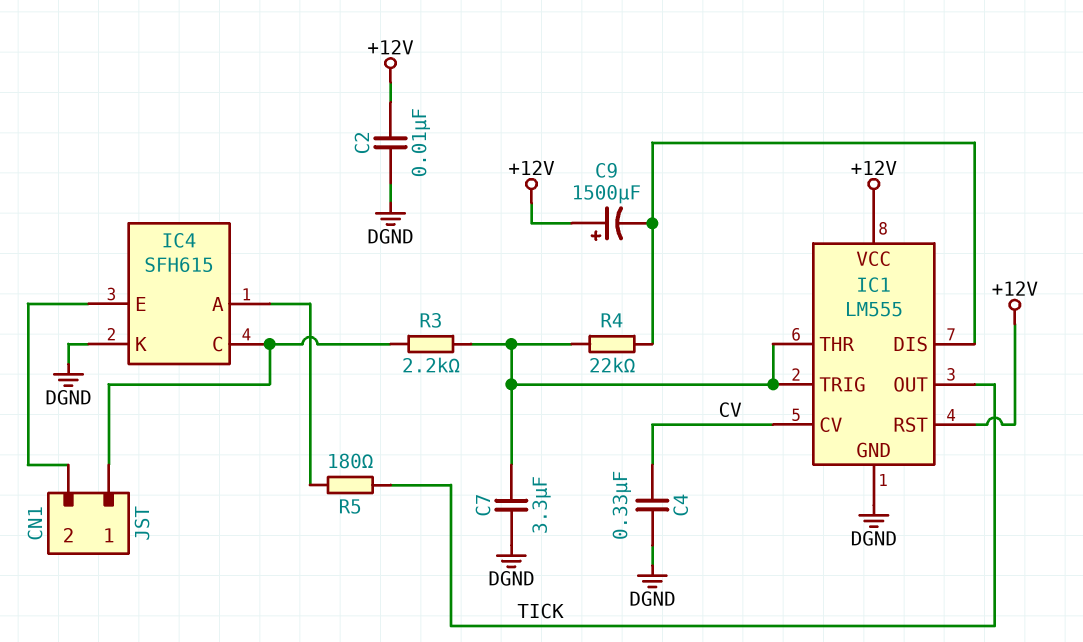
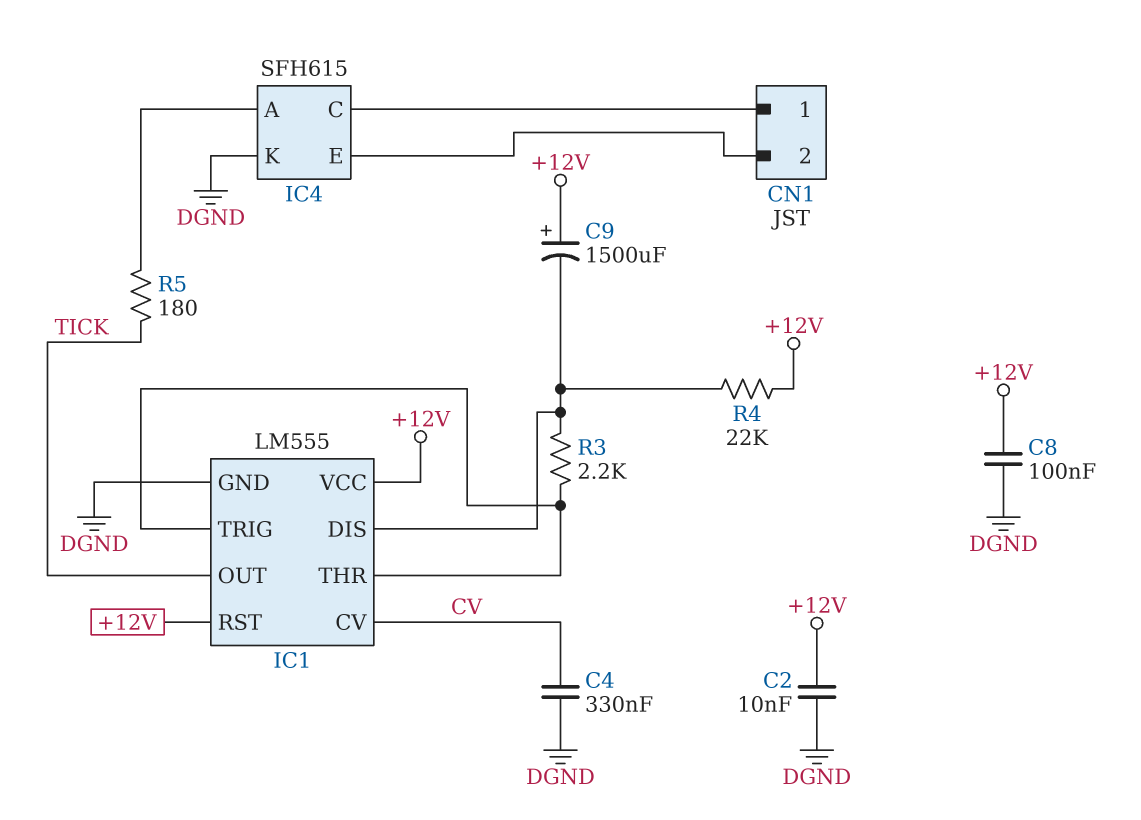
C7: 3.3uF (DGND, IC1/THR) -> none
C8: none -> 100nF (+12V, DGND)
R3: 2.2k (CN1/1, IC1/THR) -> 2.2k (IC1/DIS, IC1/THR)
R4: 22k (IC1/DIS, IC1/THR) -> 22k (+12V, IC1/DIS)

